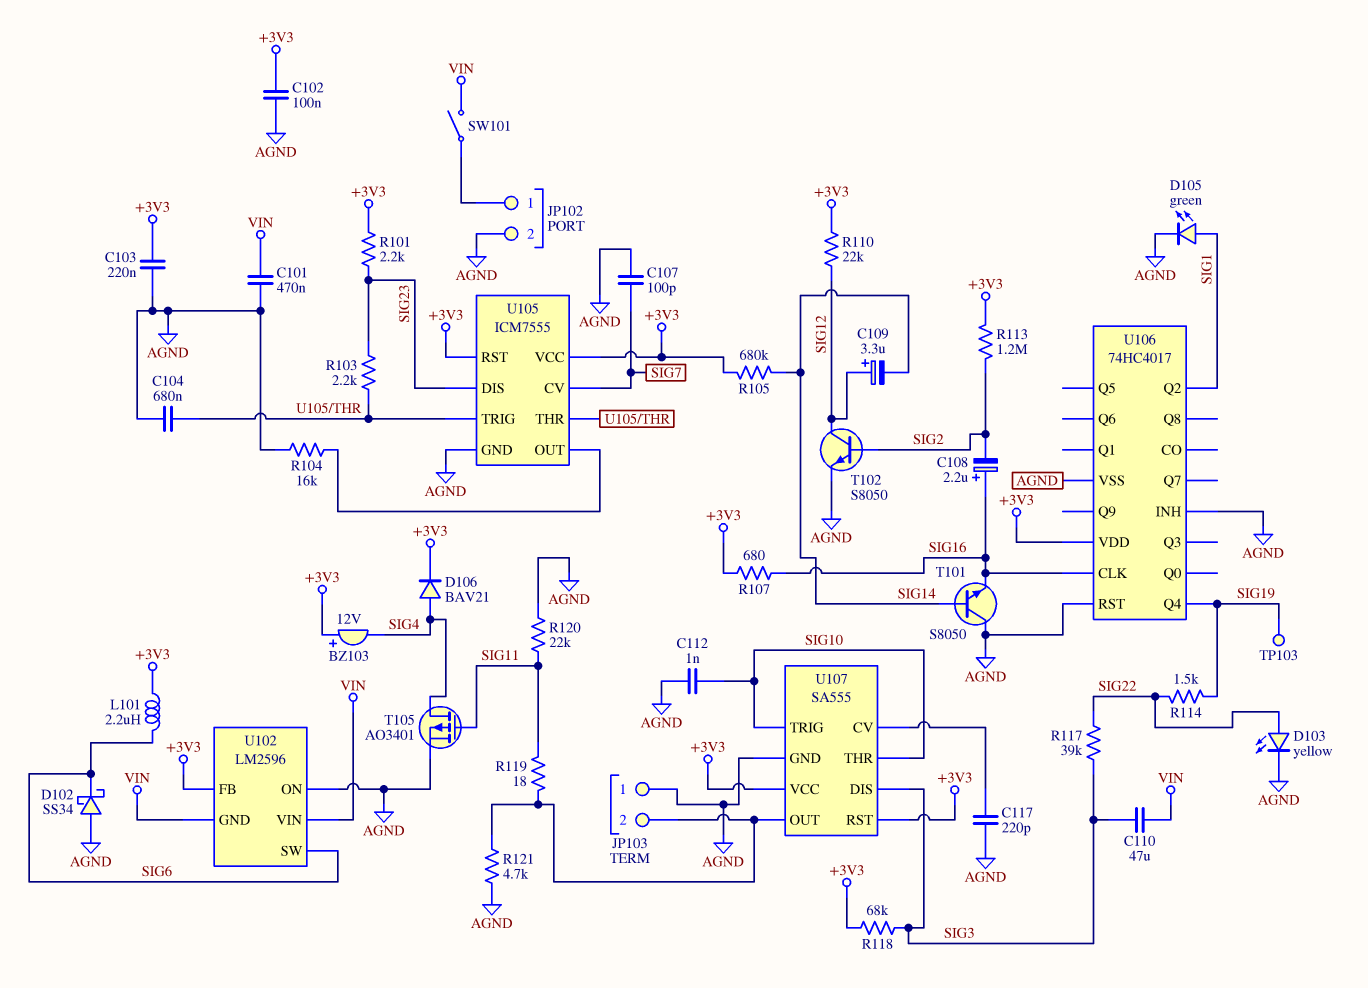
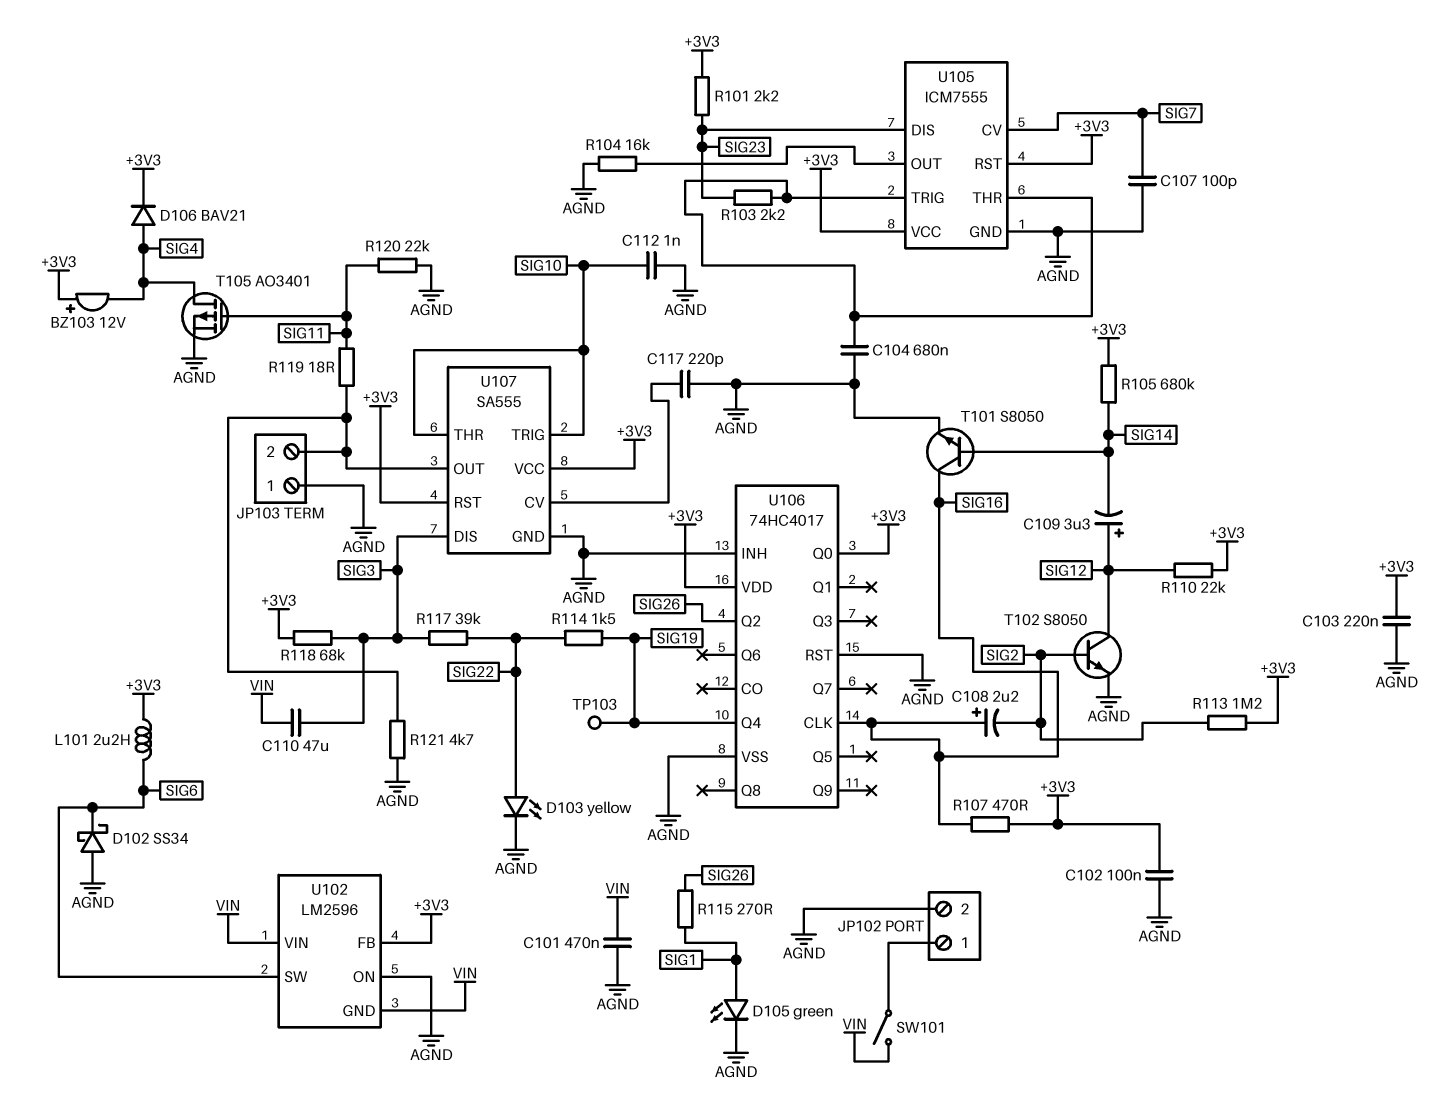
R107: 680 (+3V3, SIG16) -> 470 (+3V3, SIG16)
R115: none -> 270 (SIG1, SIG26)
T101: NPN S8050 (B SIG14, C AGND, E SIG16) -> NPN S8050 (B SIG14, C SIG16, E AGND)
U106 pin Q0: none -> +3V3
U106 pin Q2: SIG1 -> SIG26

